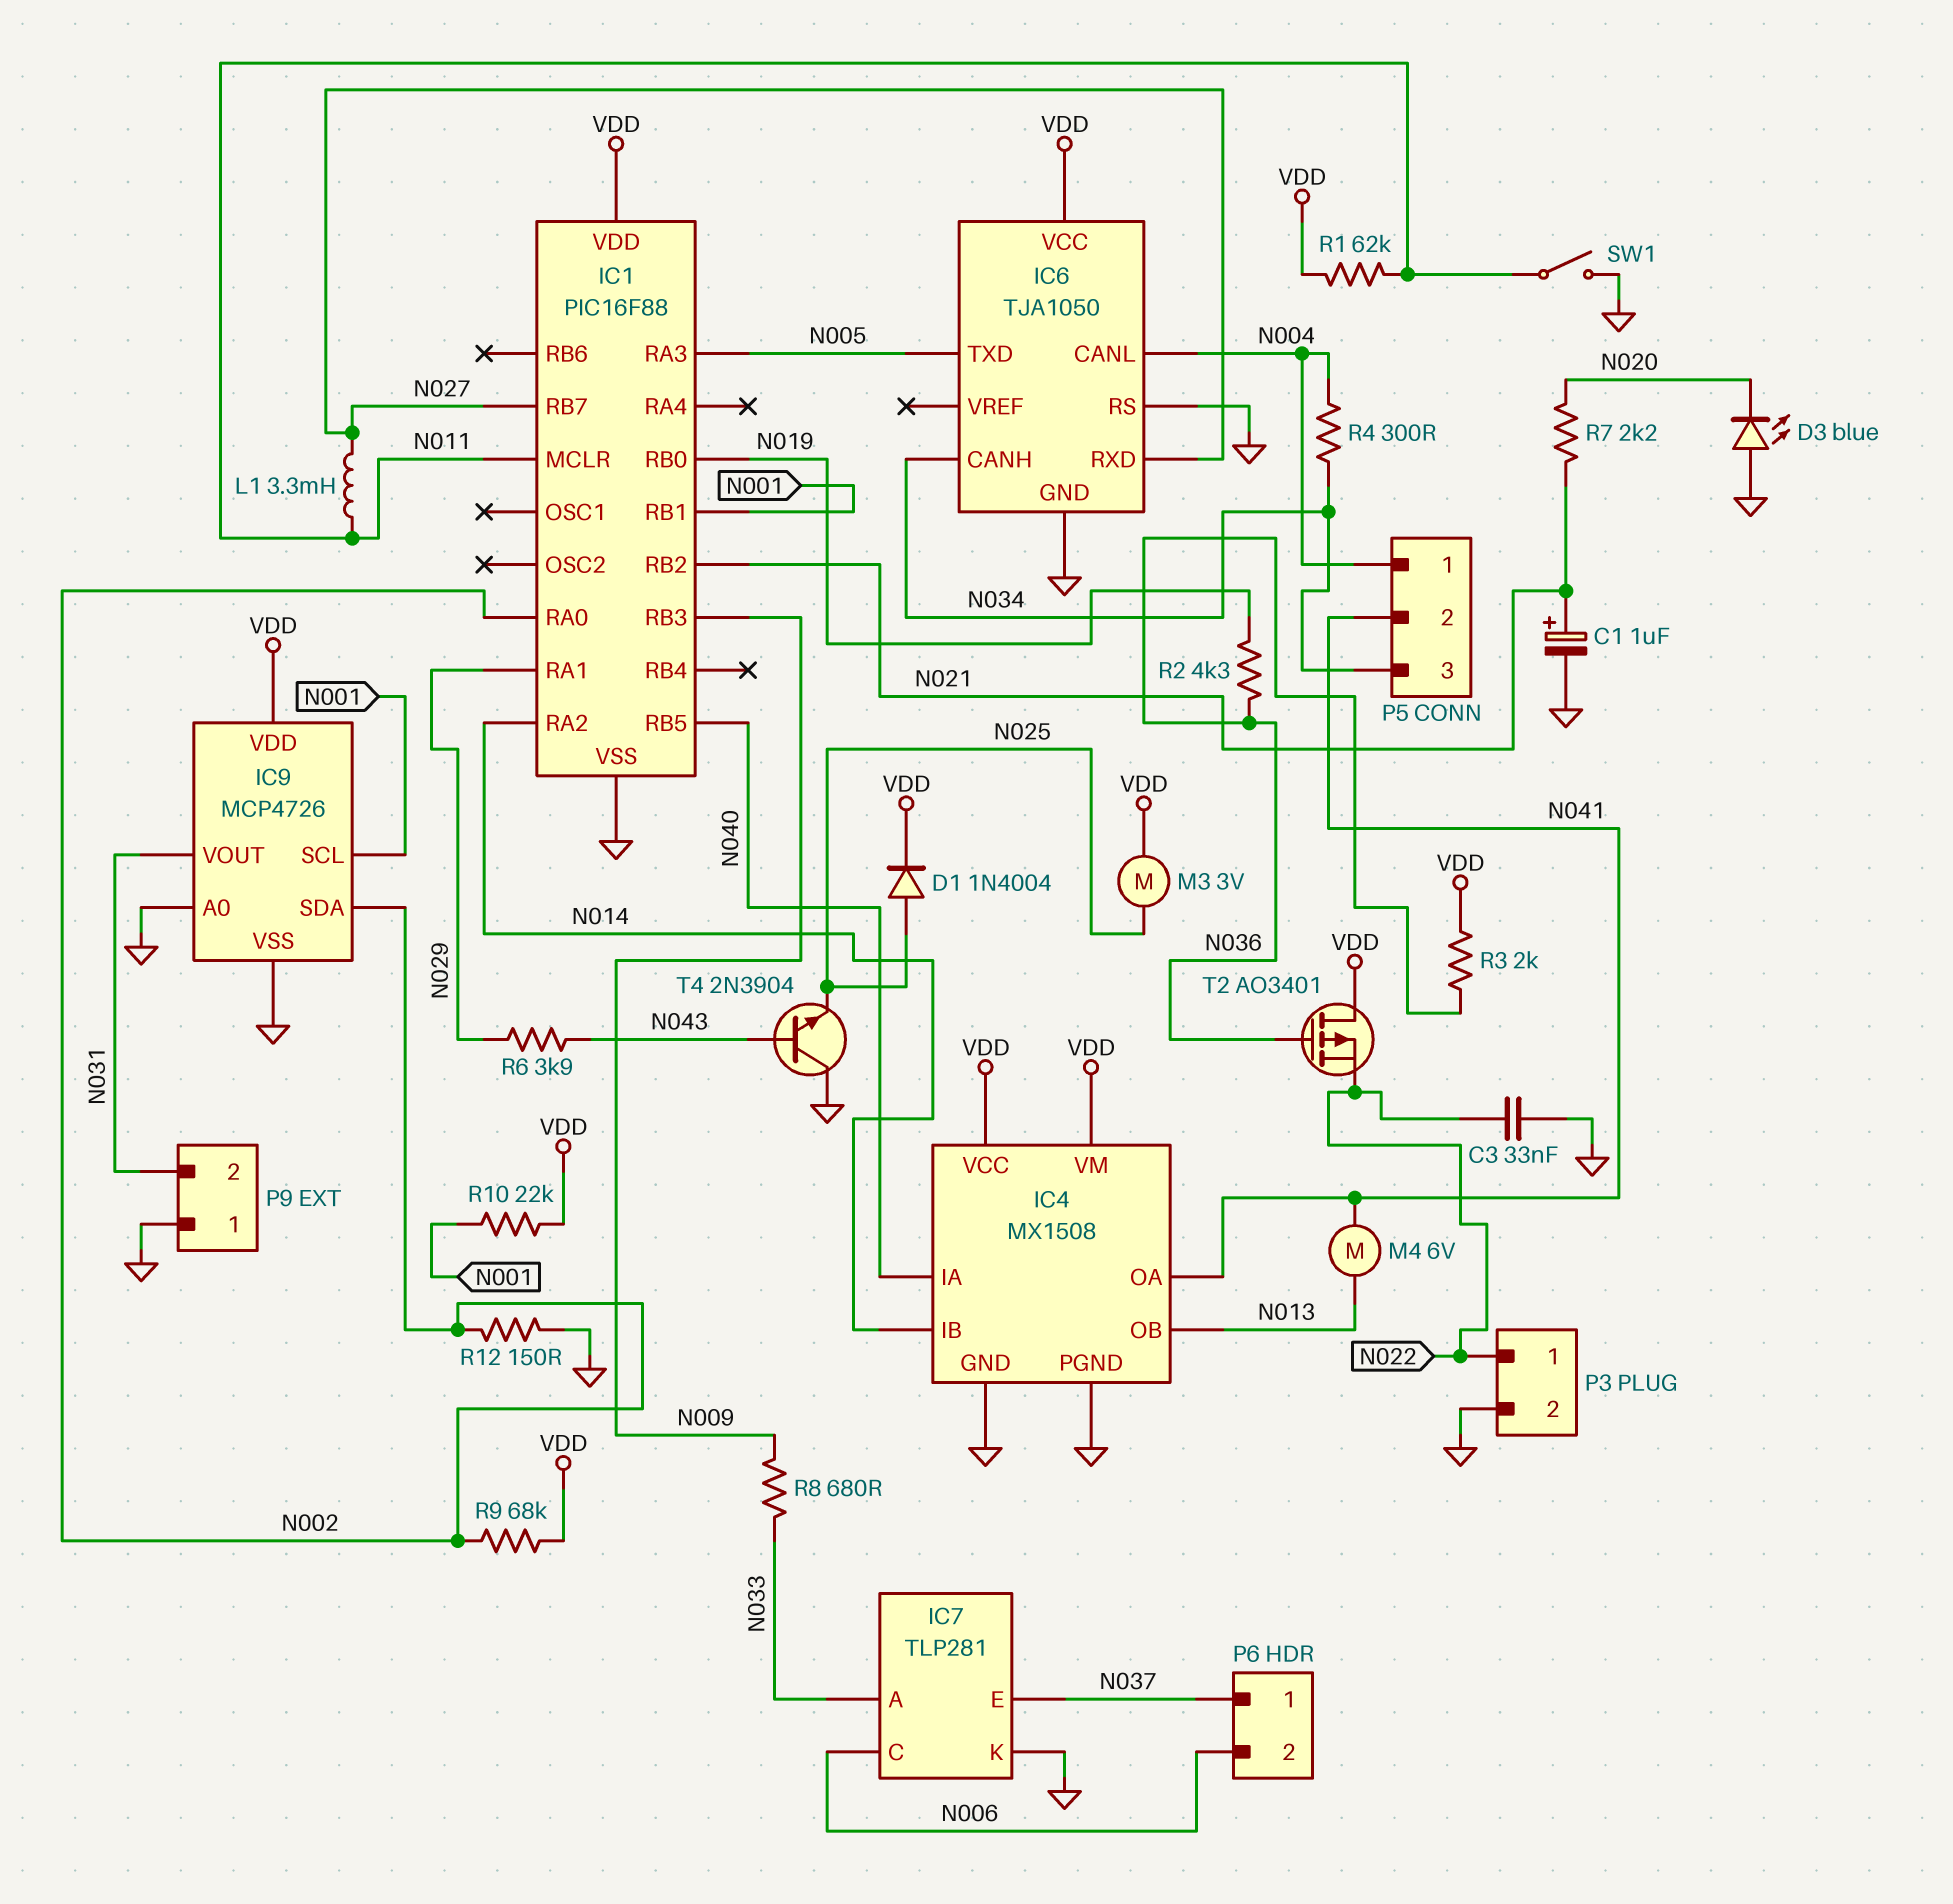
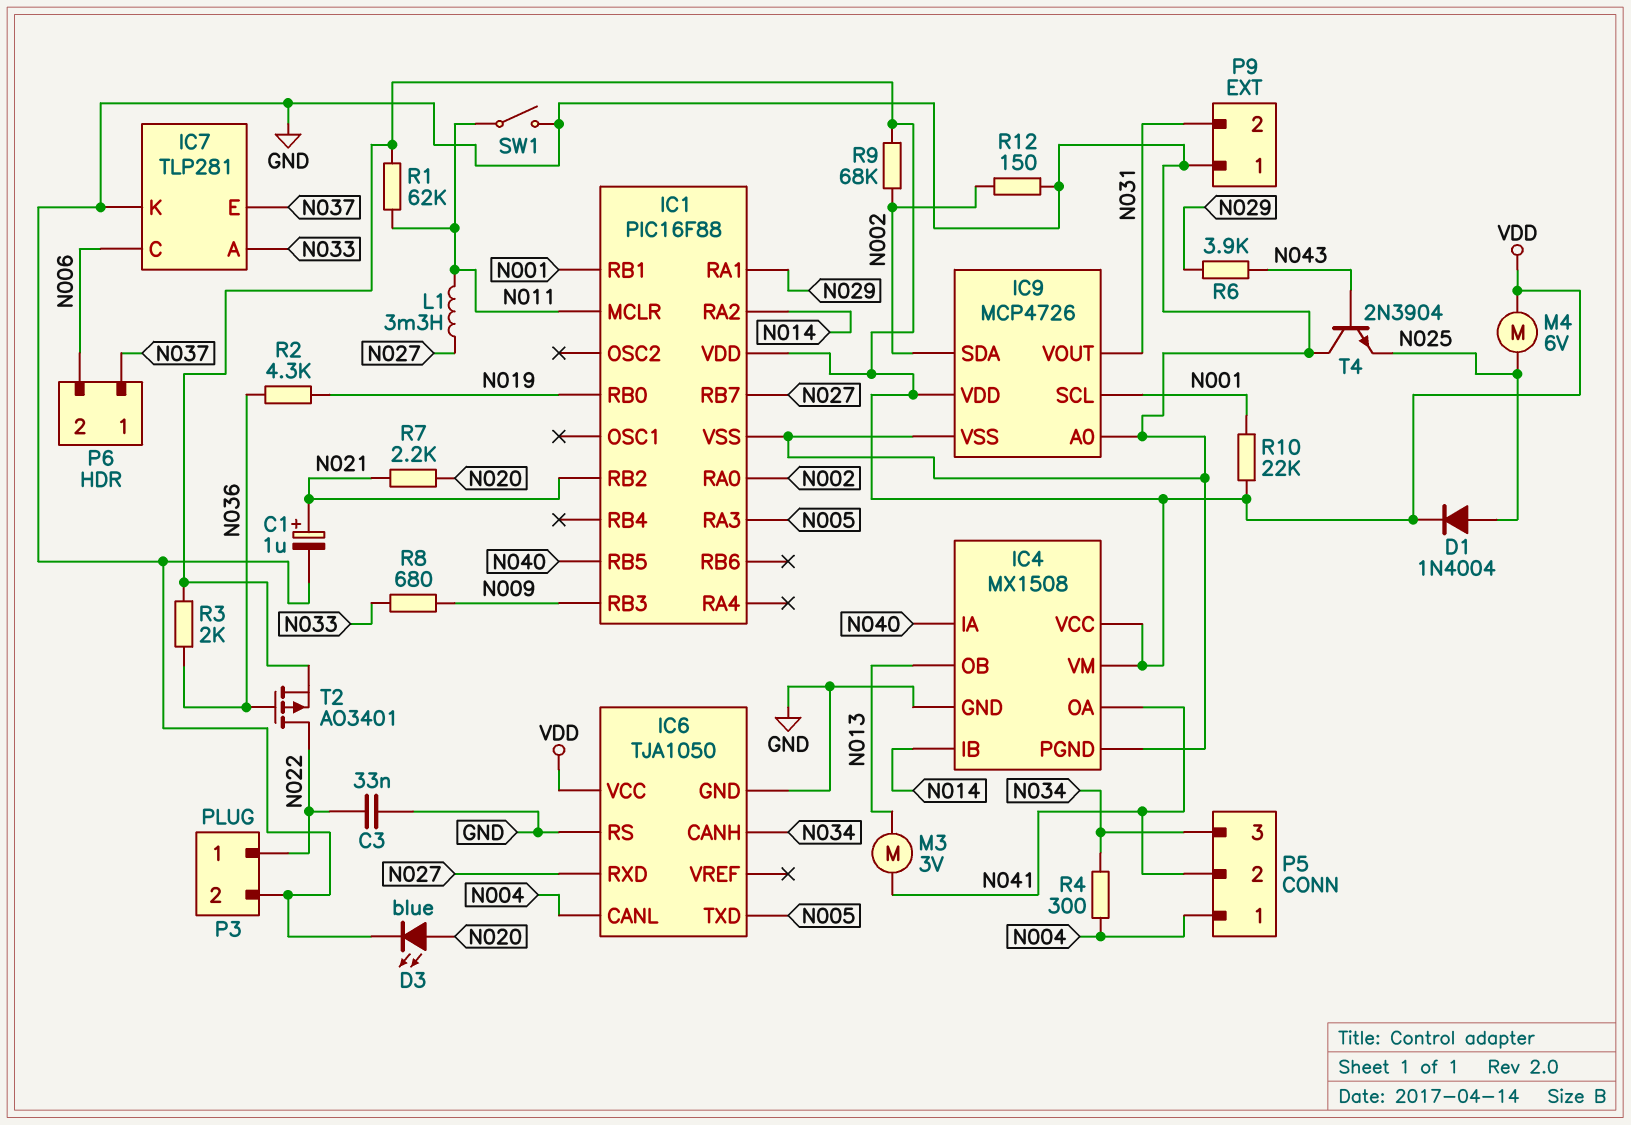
D3: LED blue (A GND, K N020) -> LED blue (A N020, K GND)
M3: motor 3V (N025, VDD) -> motor 3V (N013, N041)
M4: motor 6V (N013, N041) -> motor 6V (N025, VDD)
T2: PMOS AO3401 (G N036, D VDD, S N022) -> PMOS AO3401 (G N036, D N022, S VDD)

